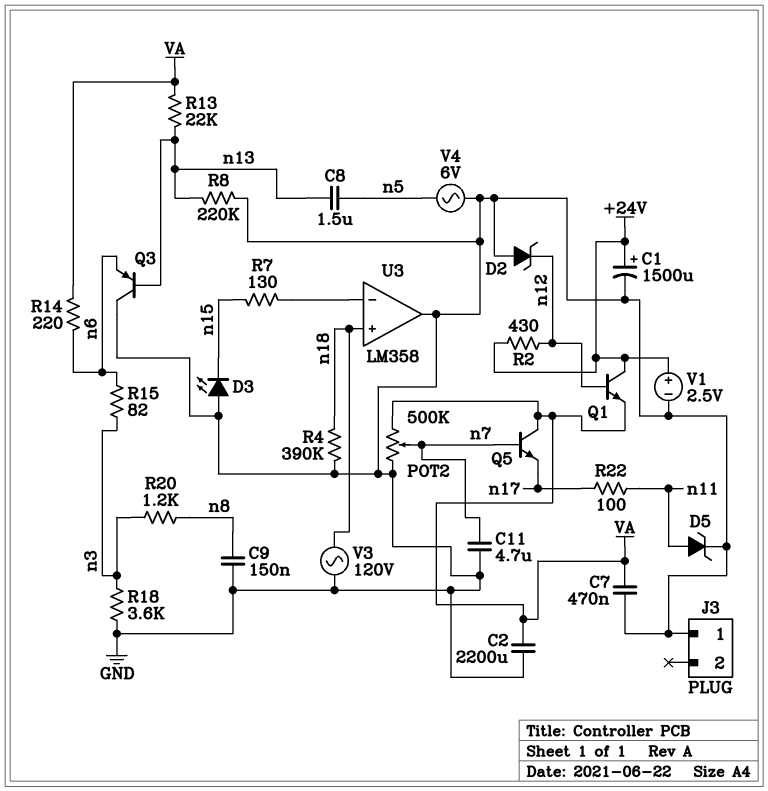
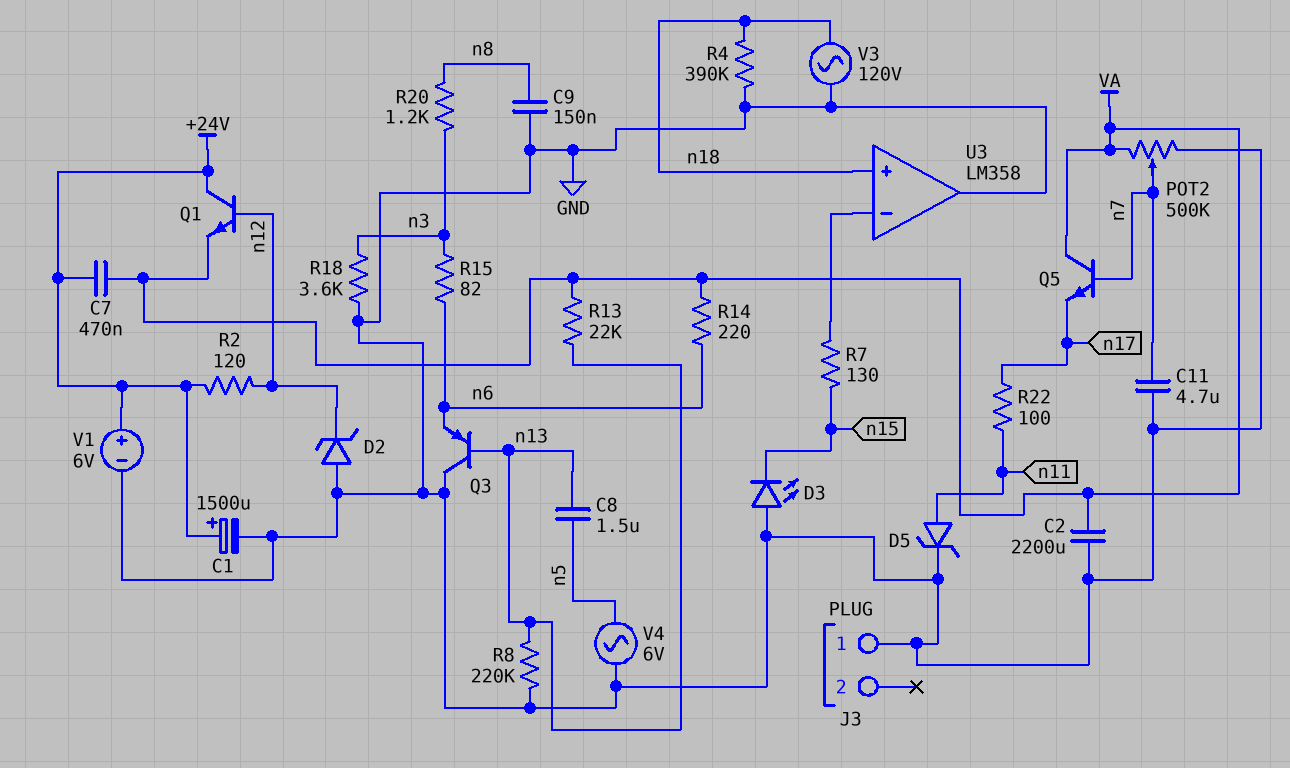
C7: 470nF (GND, VA) -> 470nF (+24V, VA)
R2: 430 (+24V, n12) -> 120 (+24V, n12)
V1: 2.5V (plus +24V, minus GND) -> 6V (plus +24V, minus GND)

